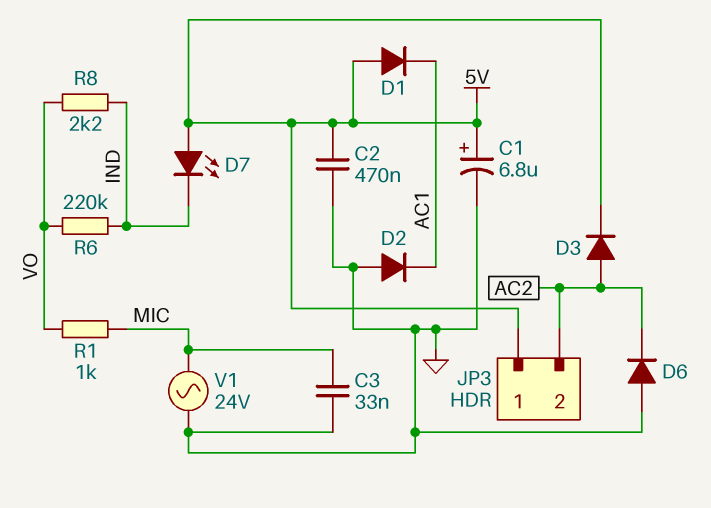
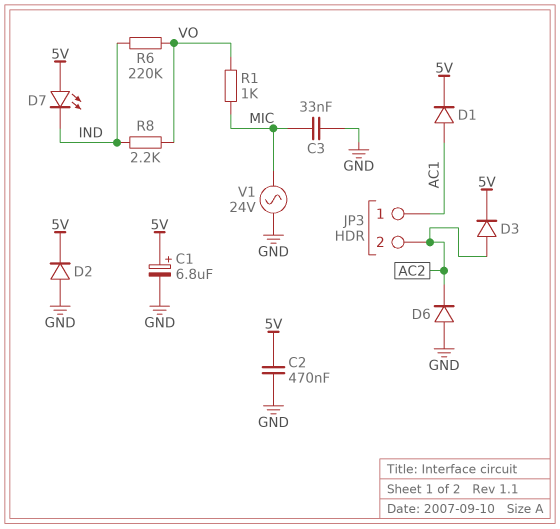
D1: diode (A 5V, K AC1) -> diode (A AC1, K 5V)
D2: diode (A GND, K AC1) -> diode (A GND, K 5V)
JP3 pin 1: 5V -> AC1

